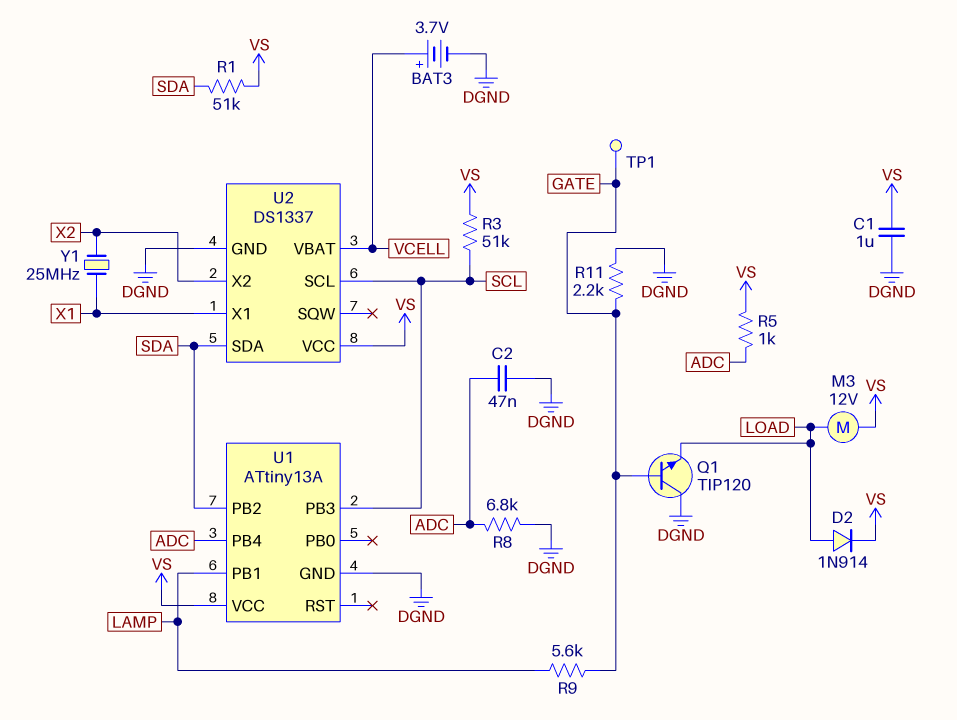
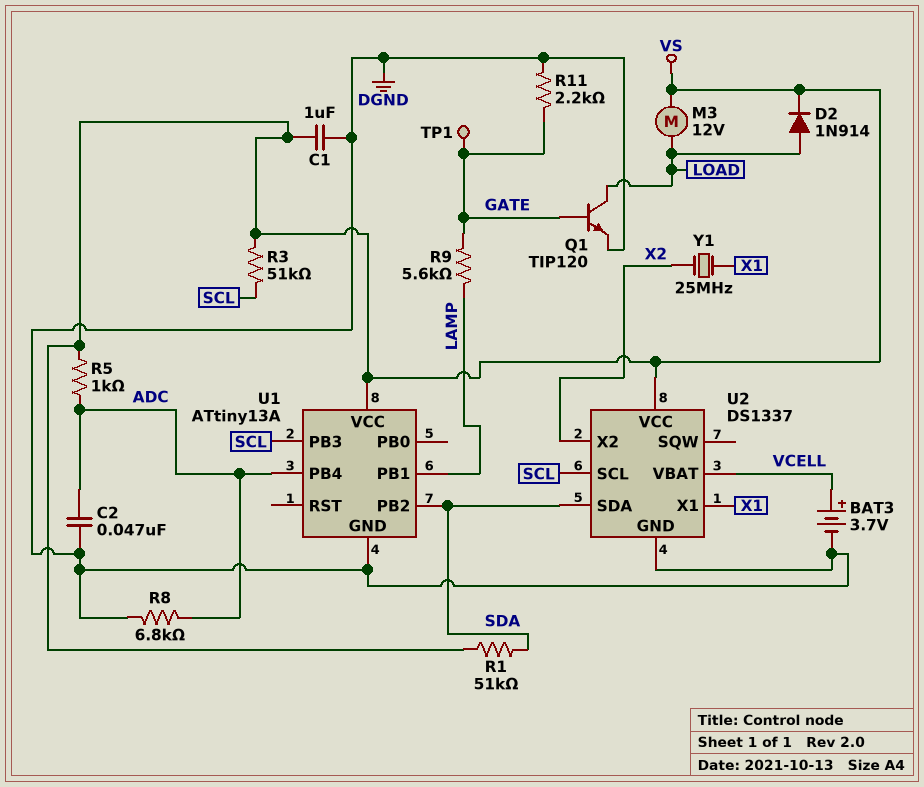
Q1: NPN TIP120 (B GATE, C DGND, E LOAD) -> NPN TIP120 (B GATE, C LOAD, E DGND)

